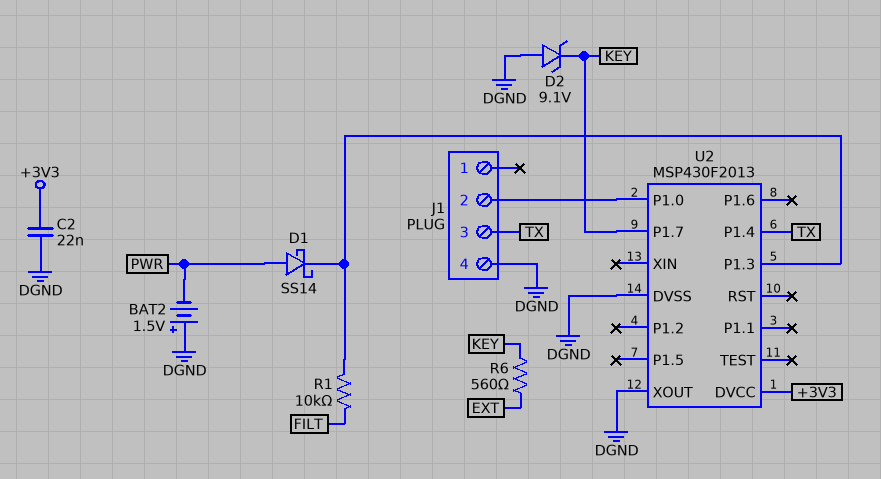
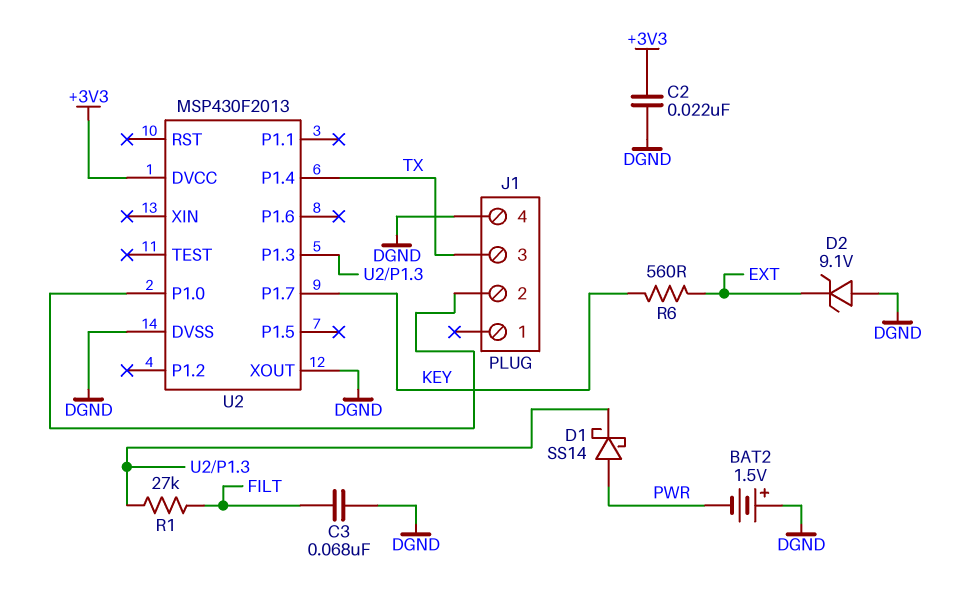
C3: none -> 68nF (DGND, FILT)
D2: zener 9.1V (A DGND, K KEY) -> zener 9.1V (A DGND, K EXT)
R1: 10k (FILT, U2/P1.3) -> 27k (FILT, U2/P1.3)

